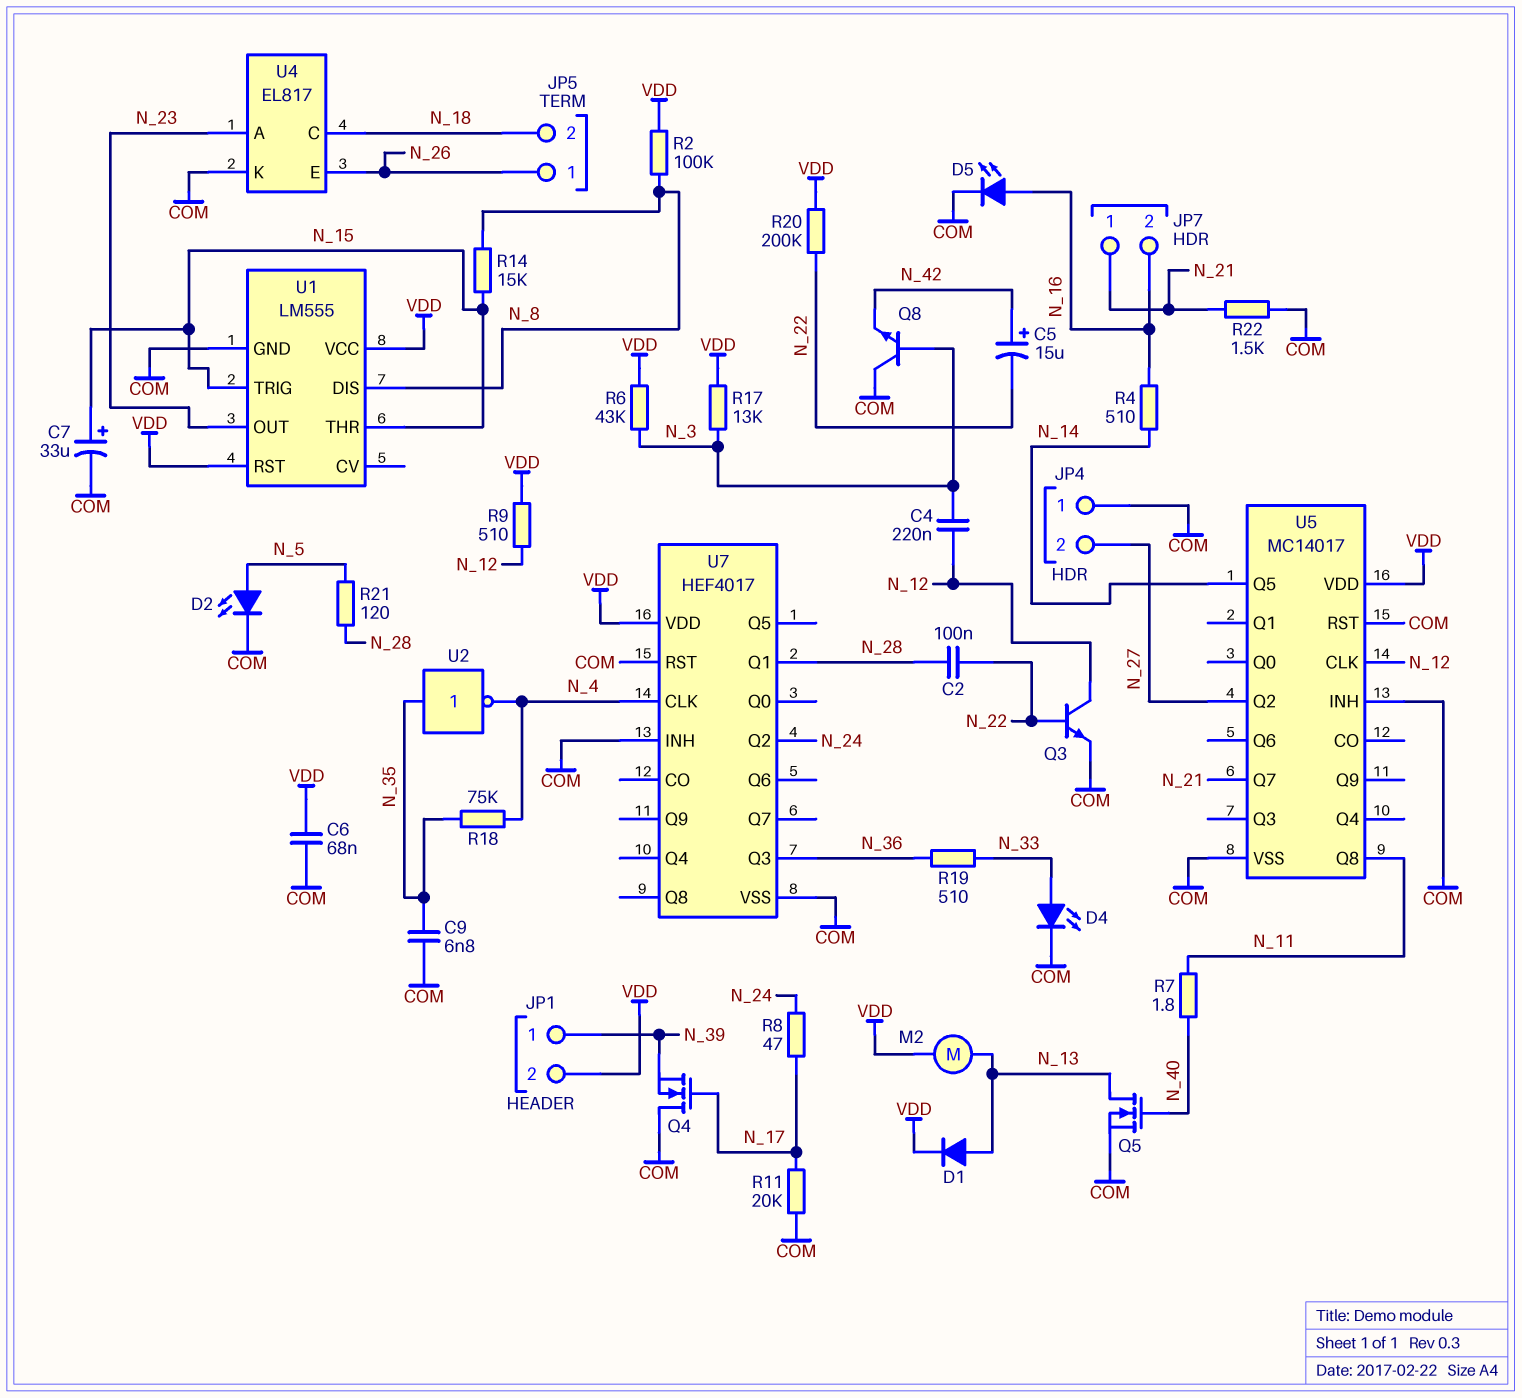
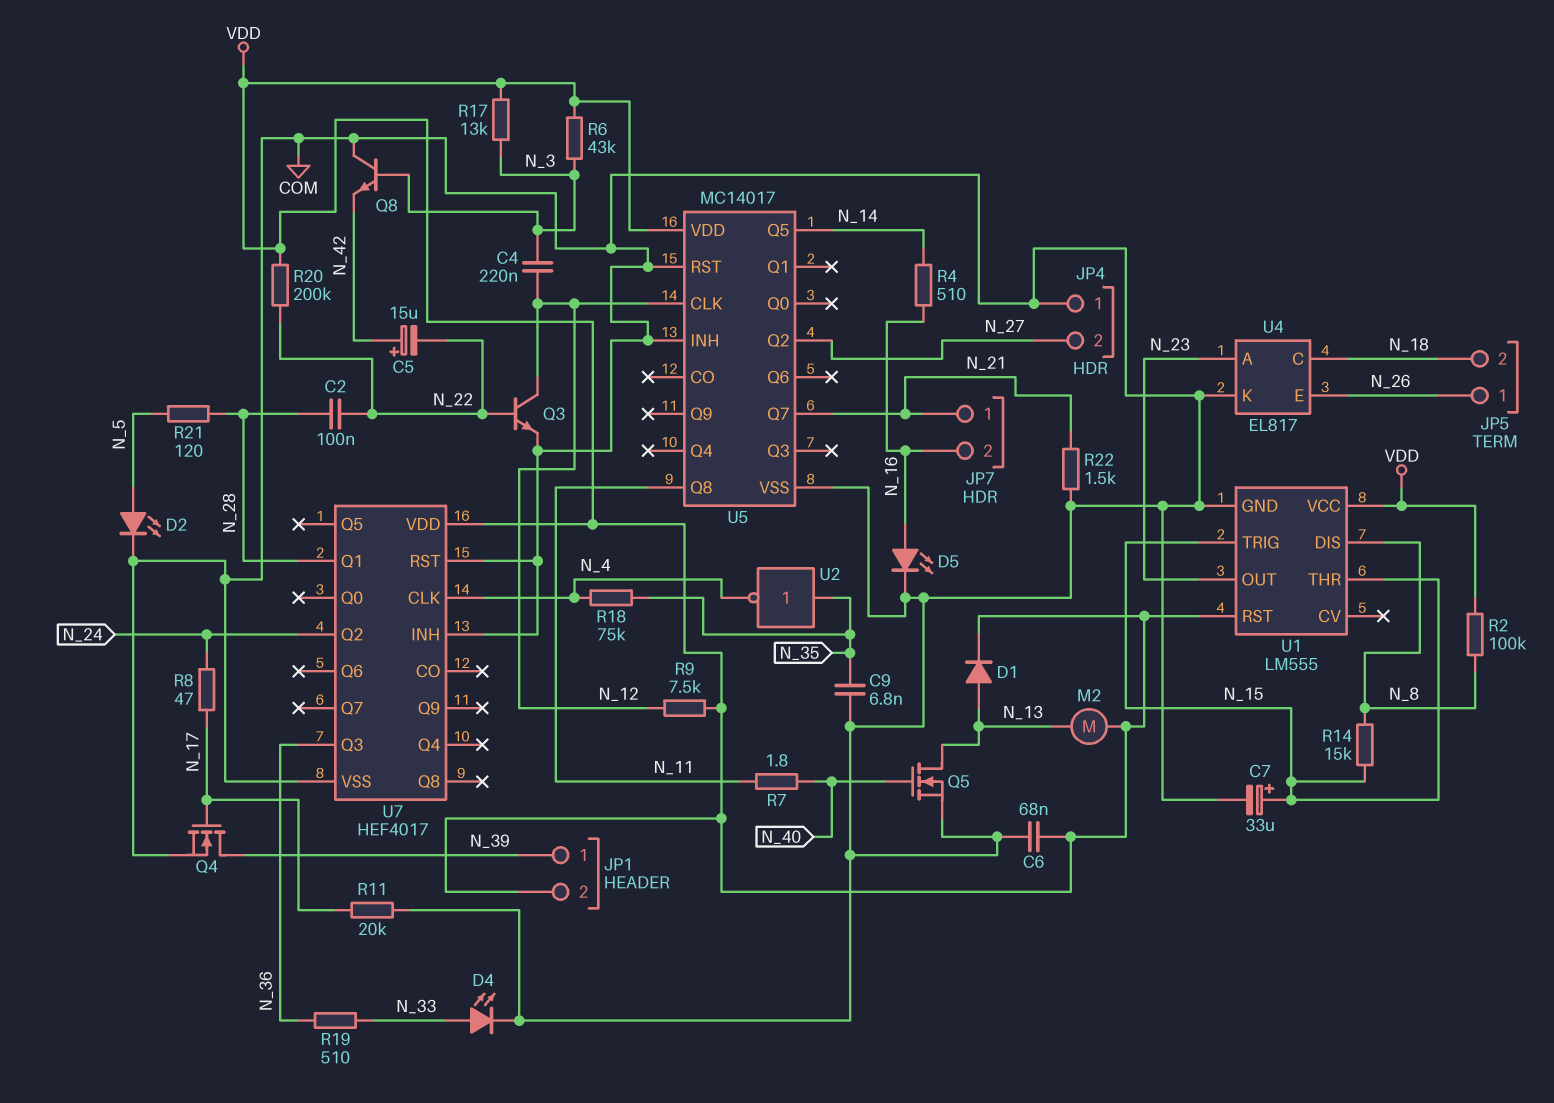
Q4: NMOS (G N_17, D COM, S N_39) -> NMOS (G N_17, D N_39, S COM)
R9: 510 (N_12, VDD) -> 7.5k (N_12, VDD)

